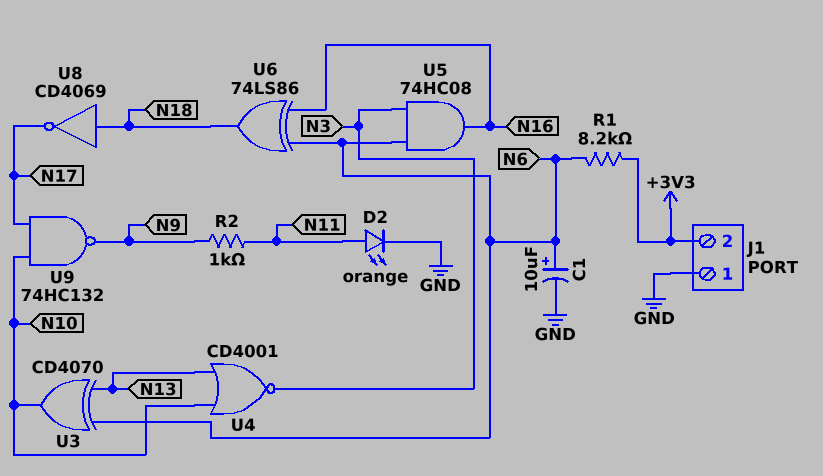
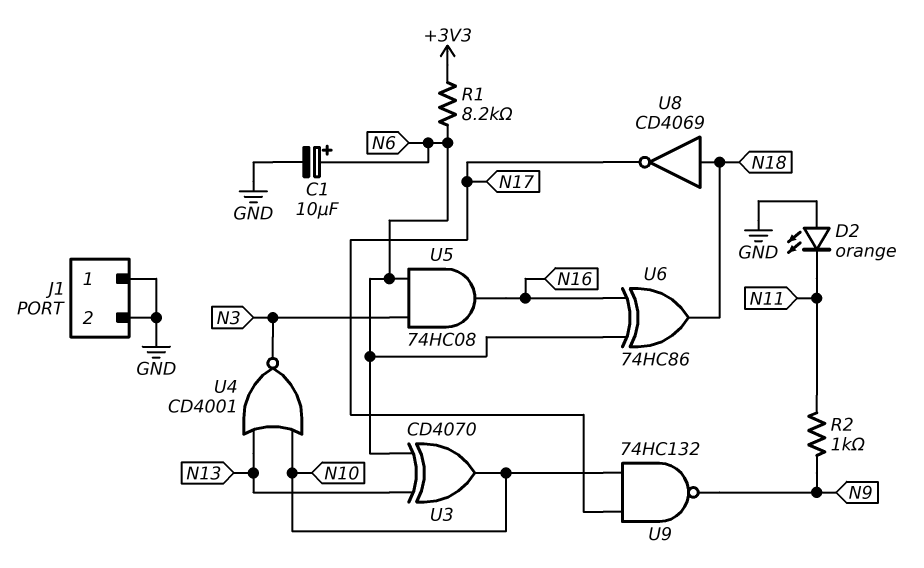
D2: LED orange (A N11, K GND) -> LED orange (A GND, K N11)
J1 pin 2: +3V3 -> GND
U6: XOR 74LS86 (in N6, in N16, out N18) -> XOR 74HC86 (in N6, in N16, out N18)

